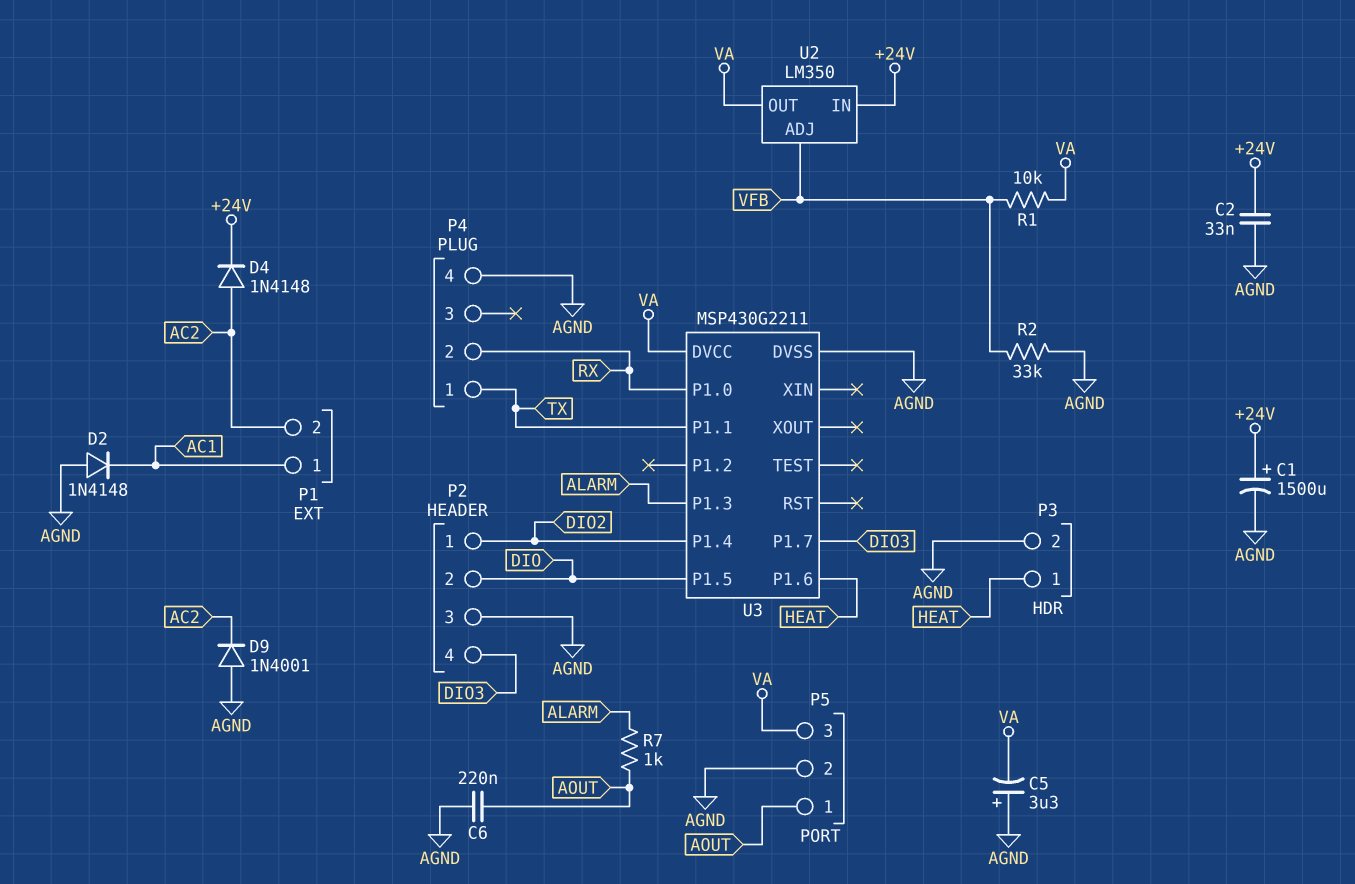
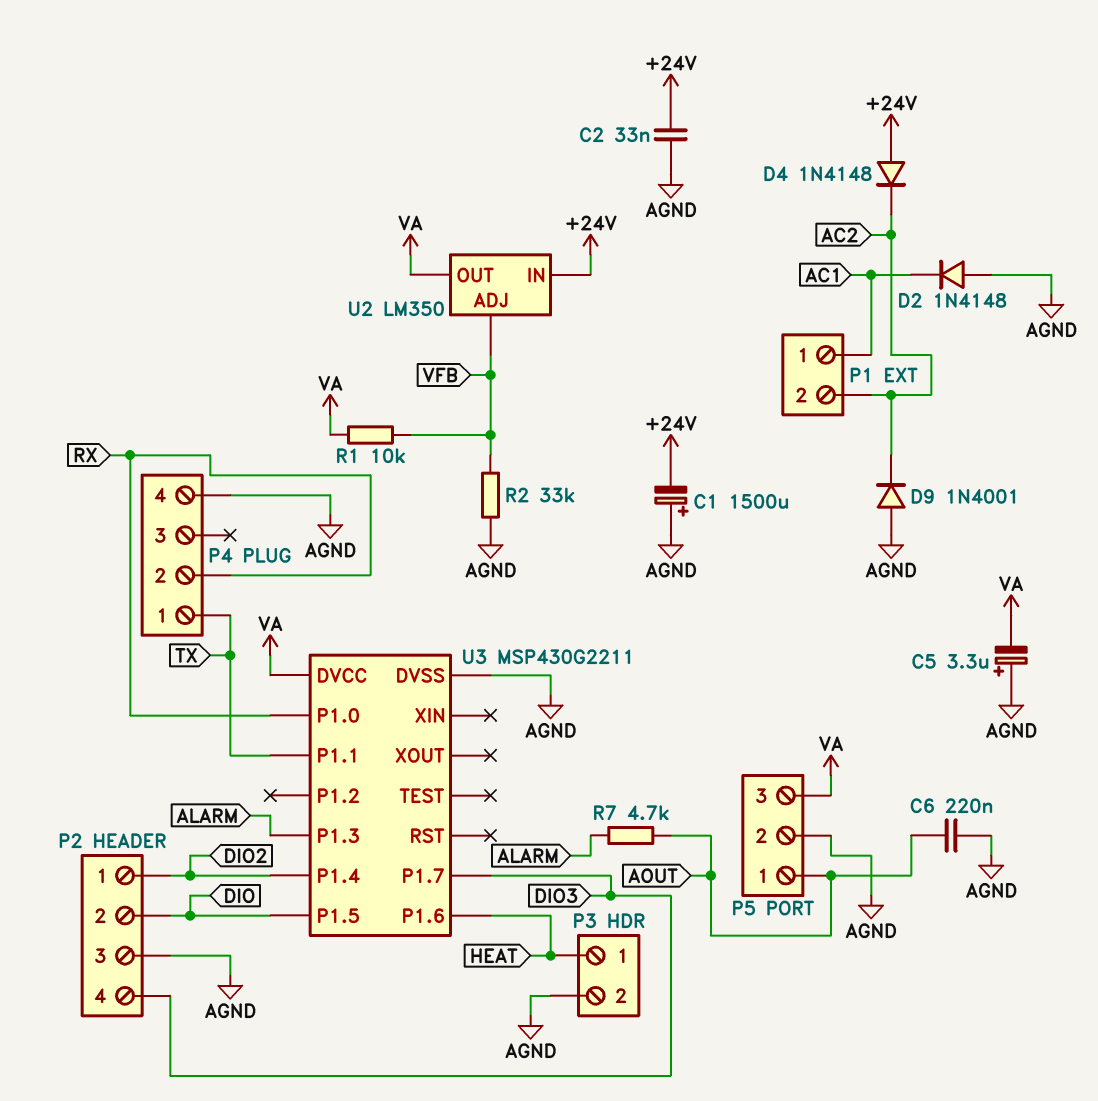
C1: 1500uF (plus +24V, minus AGND) -> 1500uF (plus AGND, minus +24V)
D4: diode 1N4148 (A AC2, K +24V) -> diode 1N4148 (A +24V, K AC2)
R7: 1k (ALARM, AOUT) -> 4.7k (ALARM, AOUT)

